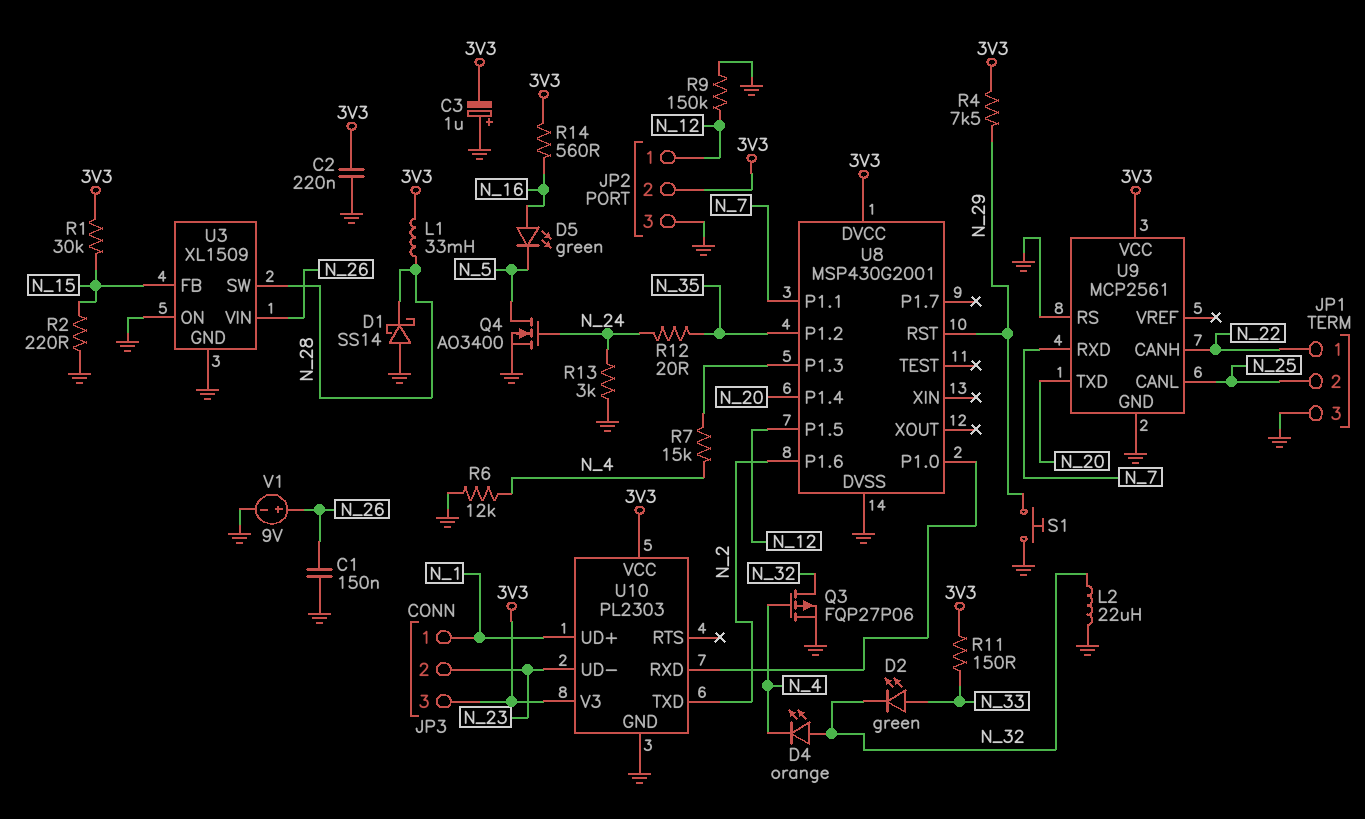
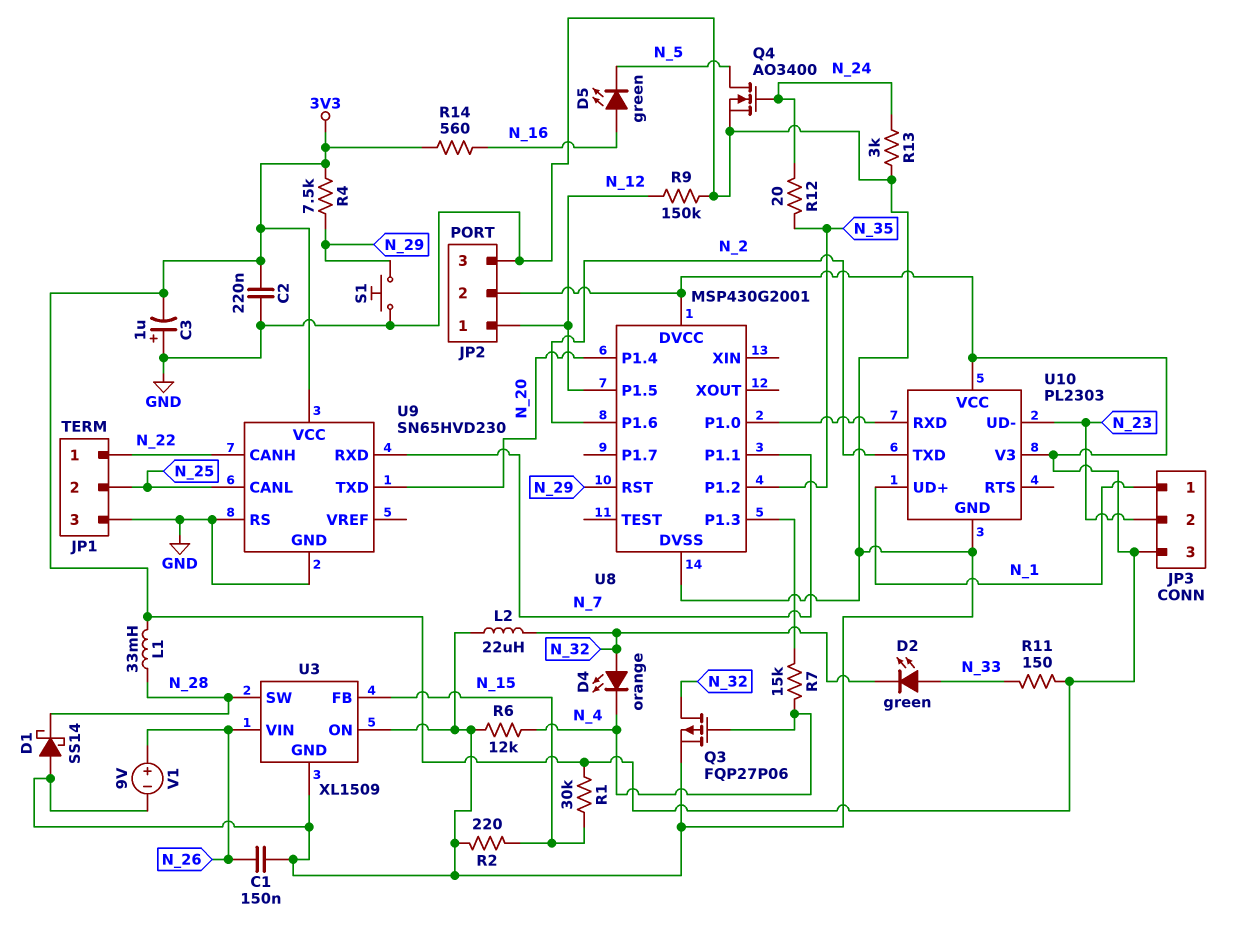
U9: MCP2561 -> SN65HVD230

